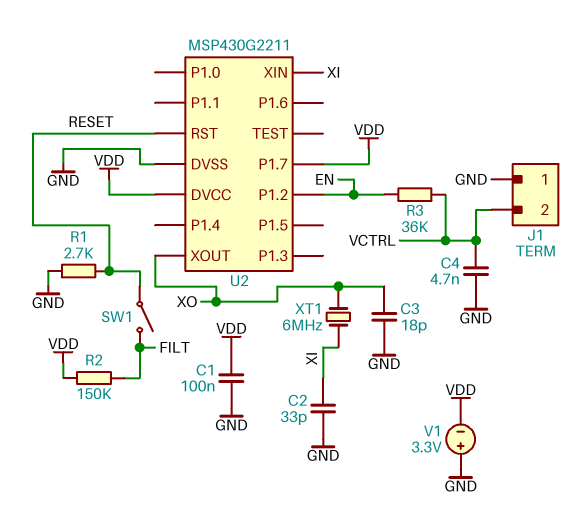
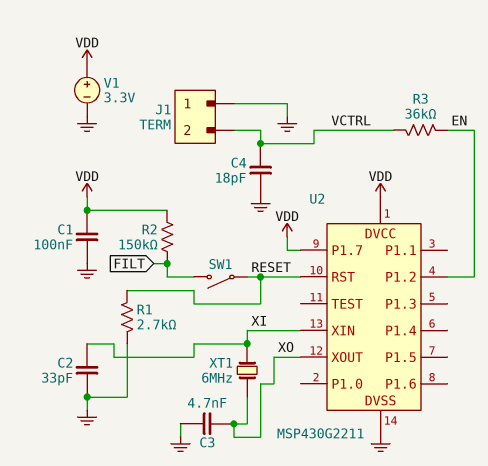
C3: 18pF (GND, XO) -> 4.7nF (GND, XO)
C4: 4.7nF (GND, VCTRL) -> 18pF (GND, VCTRL)
V1: 3.3V (plus GND, minus VDD) -> 3.3V (plus VDD, minus GND)

